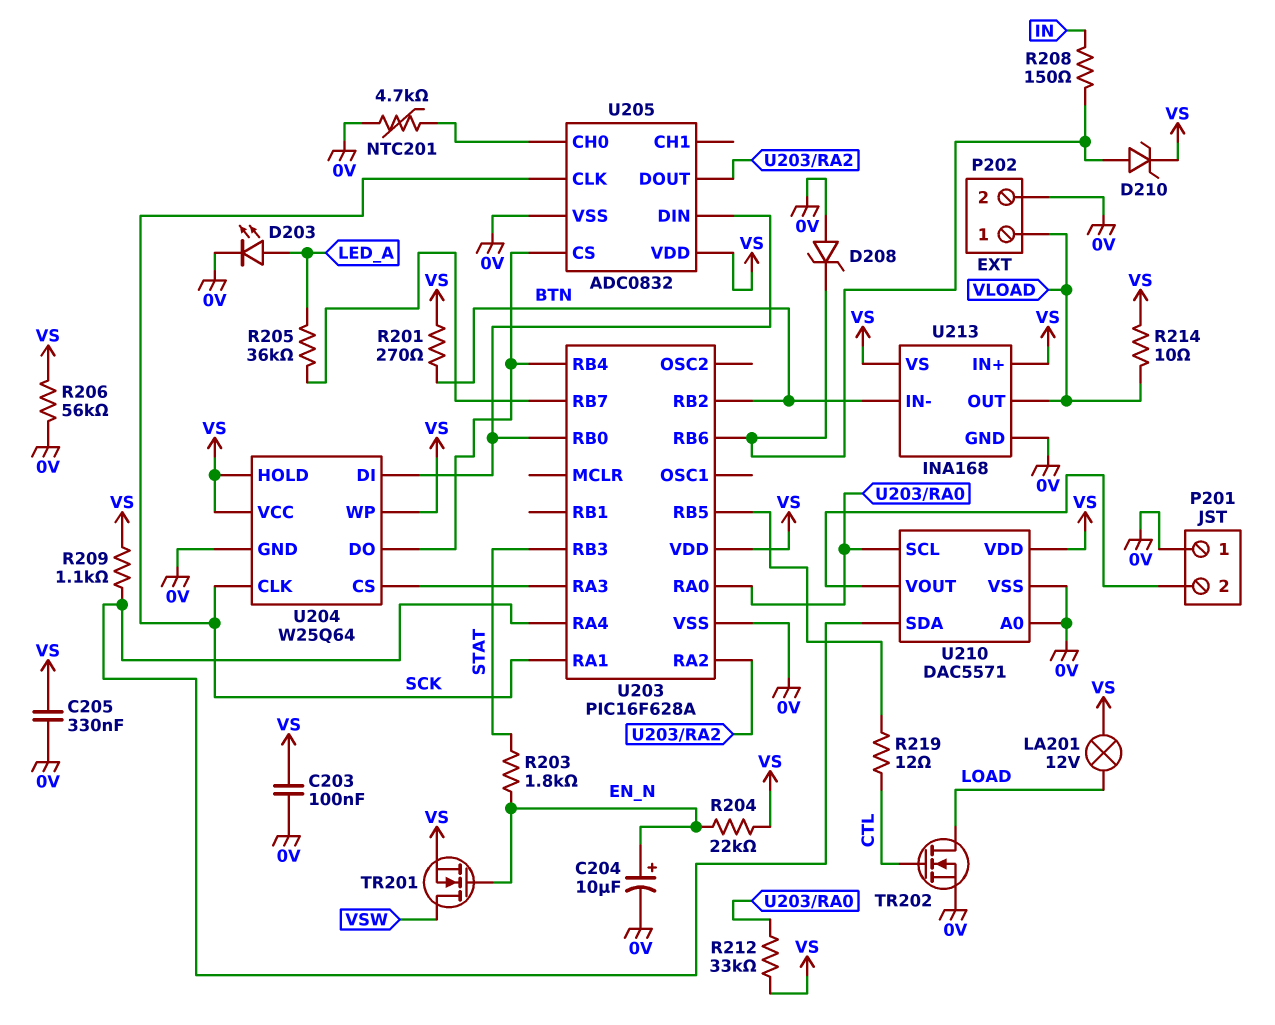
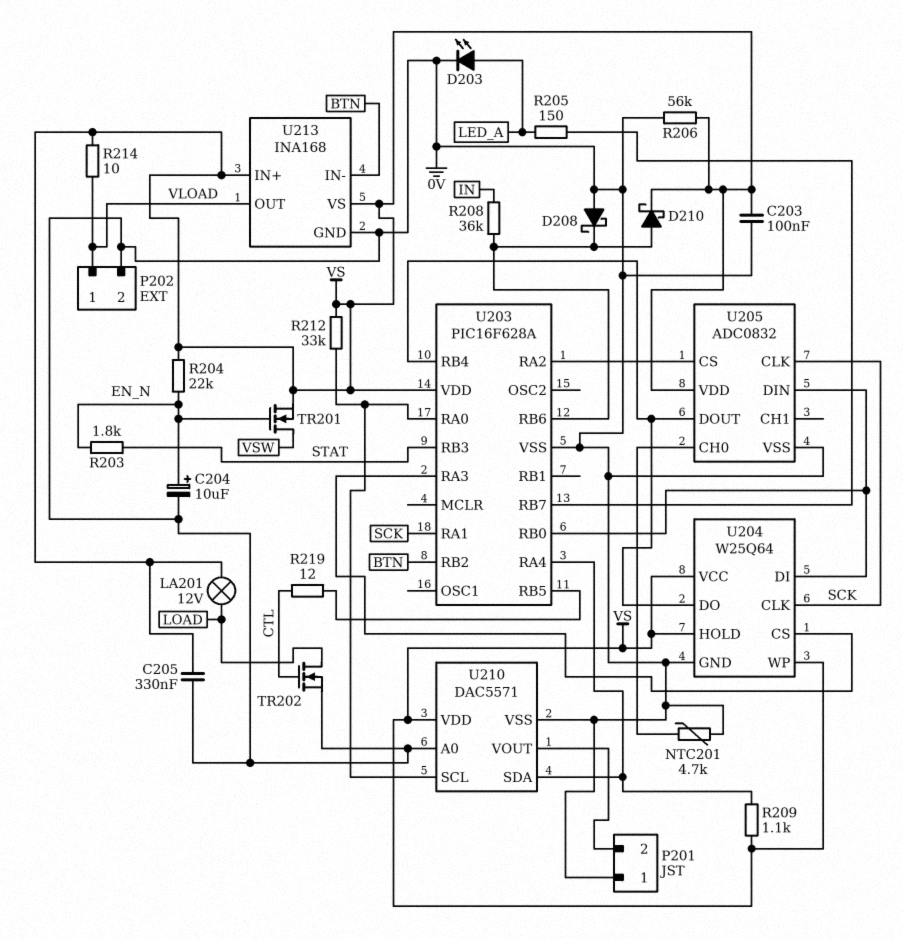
D208: zener (A 0V, K U203/RB6) -> schottky (A 0V, K U203/RB6)
D210: zener (A U203/RB6, K VS) -> schottky (A U203/RB6, K VS)
R201: 270 (BTN, VS) -> none
R205: 36k (LED_A, U203/RB7) -> 150 (LED_A, U203/RB7)
R208: 150 (IN, U203/RB6) -> 36k (IN, U203/RB6)
U205 pin CS: U203/RB4 -> U203/RA2
U205 pin DOUT: U203/RA2 -> U203/RB4

